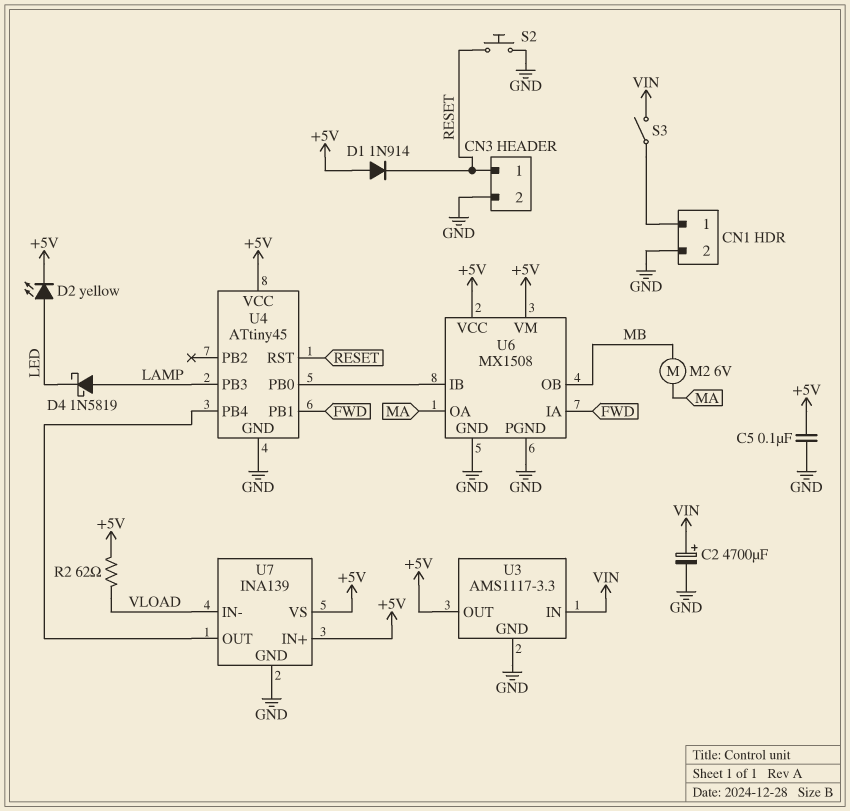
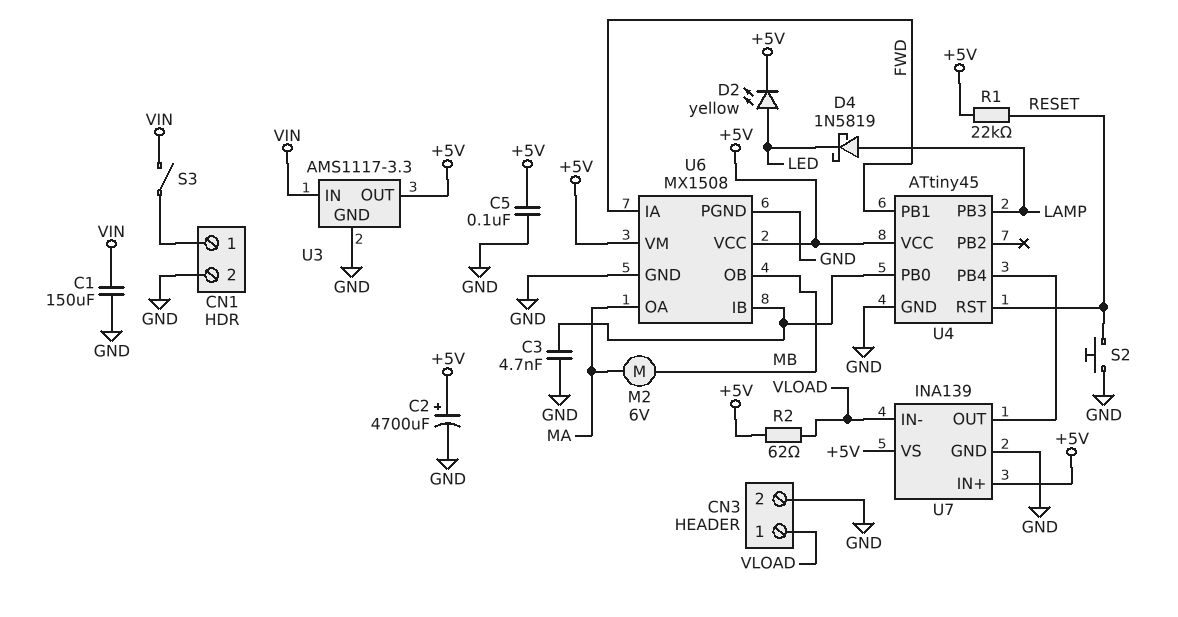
C1: none -> 150uF (GND, VIN)
C2: 4700uF (plus VIN, minus GND) -> 4700uF (plus +5V, minus GND)
C3: none -> 4.7nF (GND, U4/PB0)
CN3 pin 1: RESET -> VLOAD
D1: diode 1N914 (A +5V, K RESET) -> none
R1: none -> 22k (+5V, RESET)

